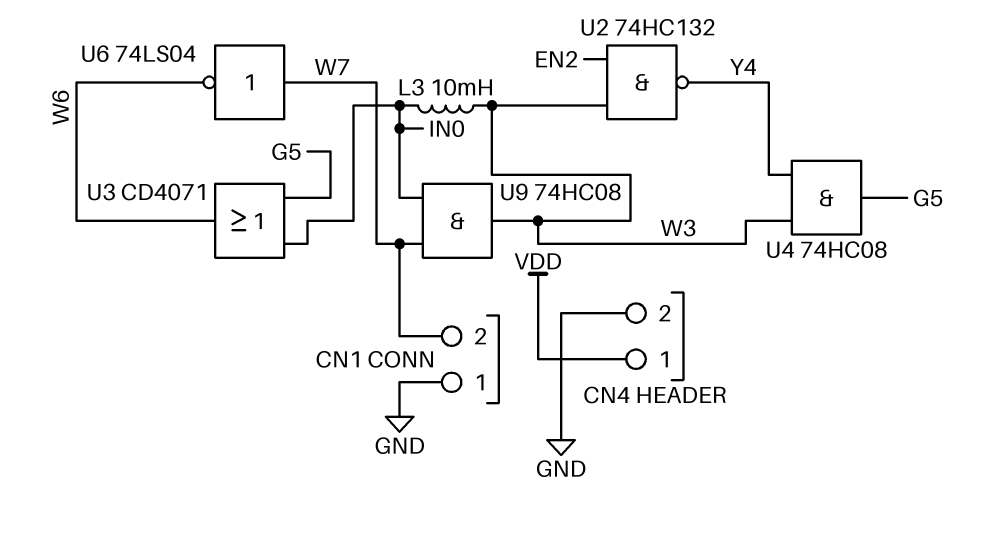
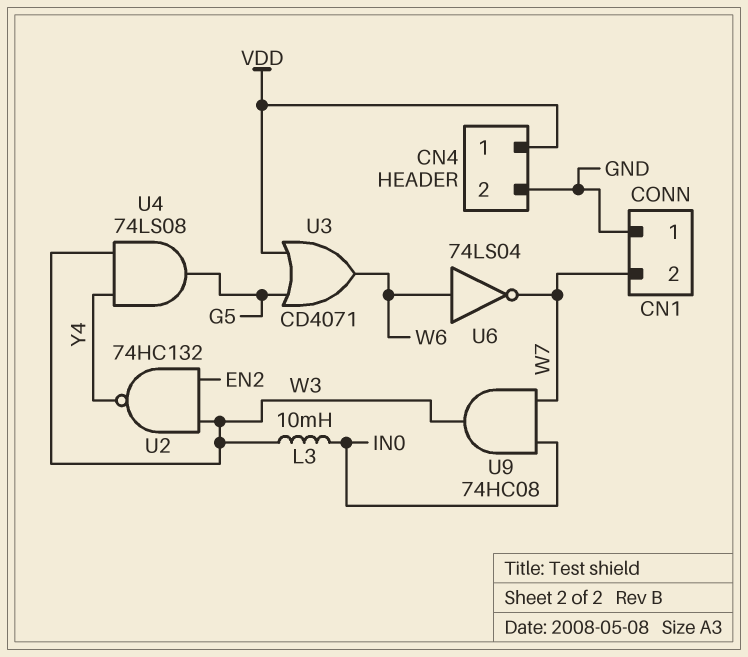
U3: OR CD4071 (in G5, in IN0, out W6) -> OR CD4071 (in G5, in VDD, out W6)
U4: AND 74HC08 (in W3, in Y4, out G5) -> AND 74LS08 (in W3, in Y4, out G5)
U6: NOT 74LS04 (in W7, out W6) -> NOT 74LS04 (in W6, out W7)

